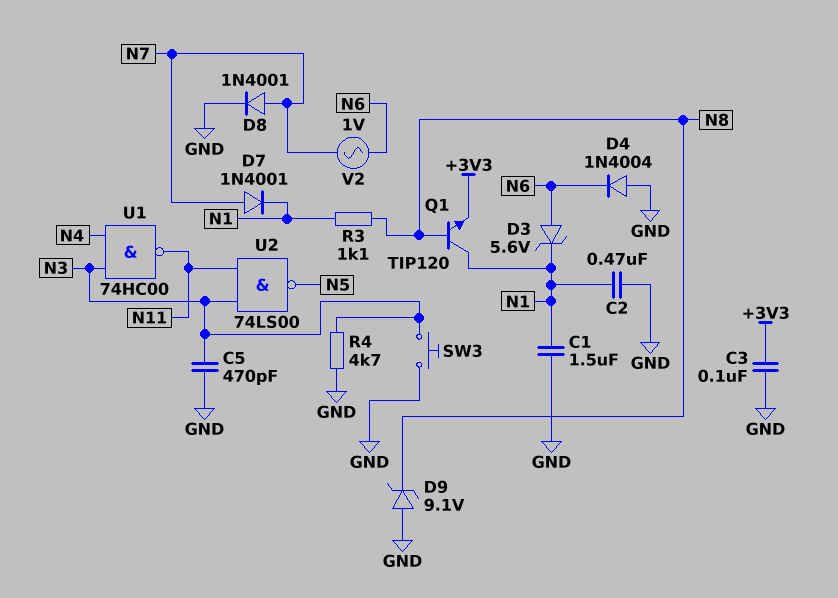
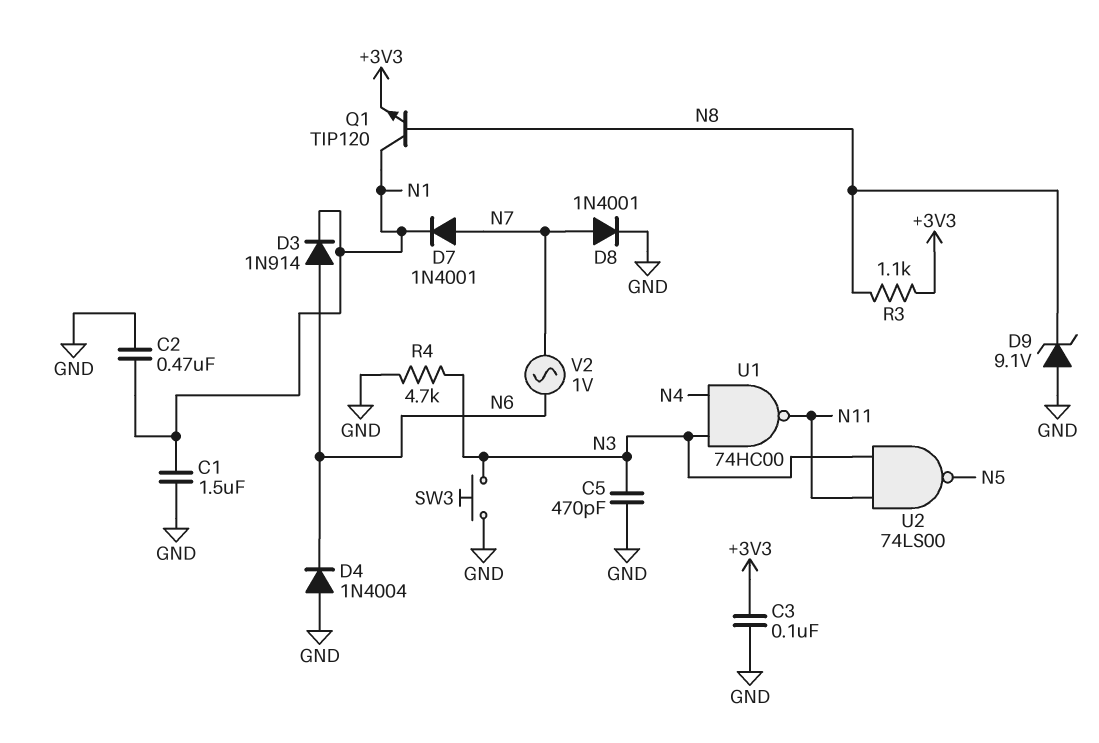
D3: zener 5.6V (A N6, K N1) -> diode 1N914 (A N6, K N1)
R3: 1.1k (N1, N8) -> 1.1k (+3V3, N8)

